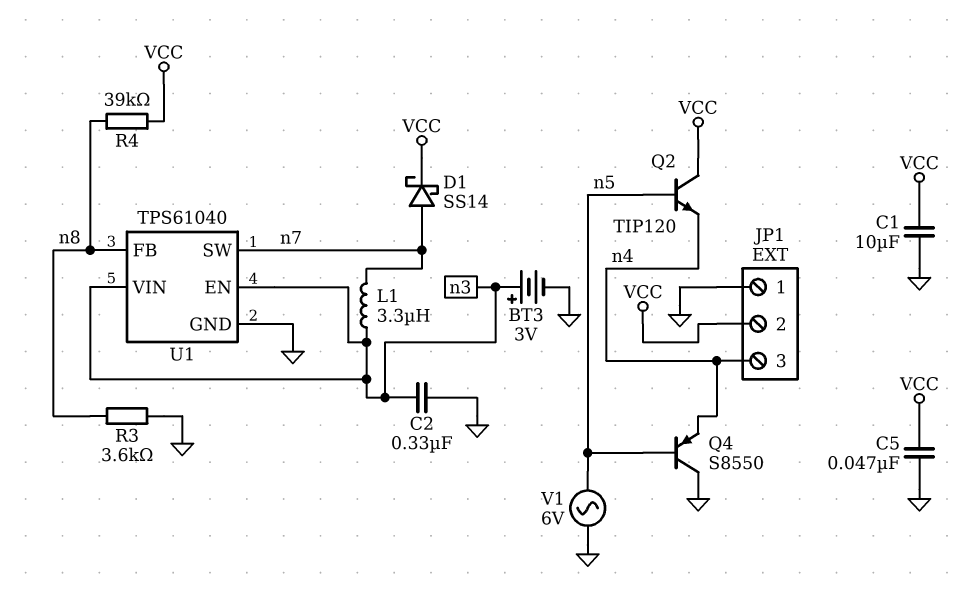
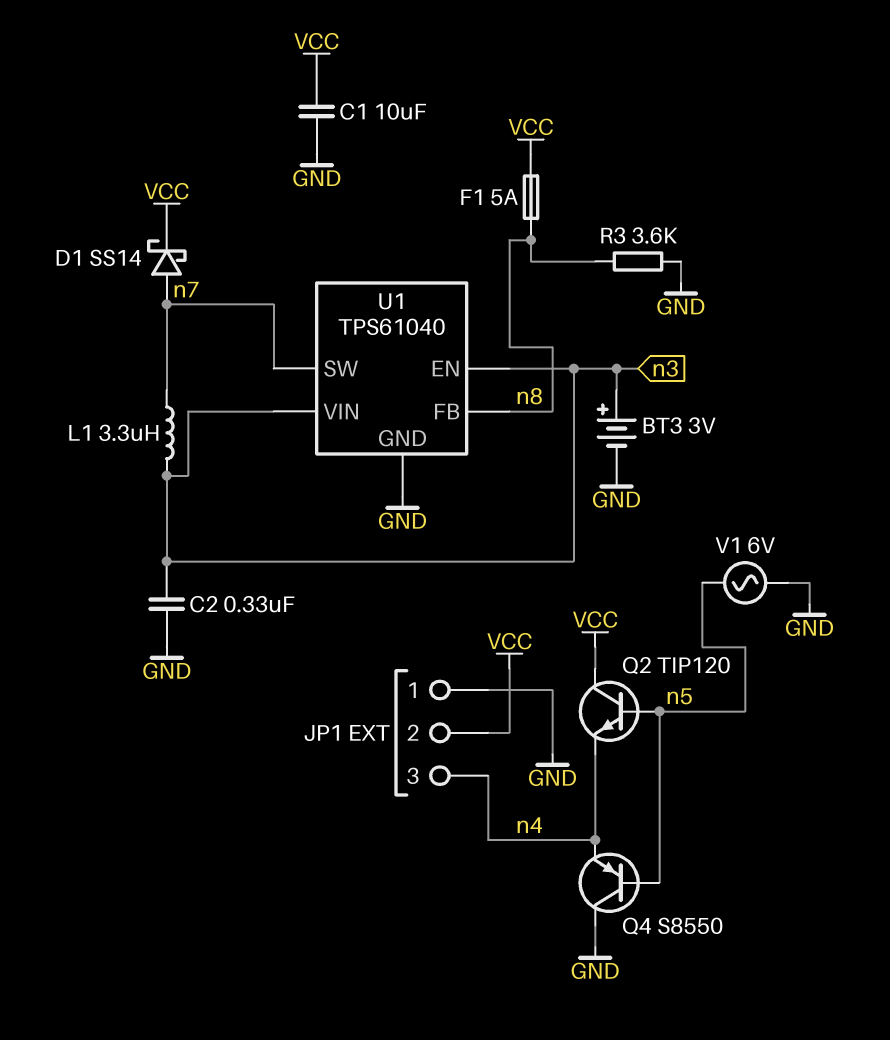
C5: 47nF (GND, VCC) -> none
F1: none -> 5A (VCC, n8)
R4: 39k (VCC, n8) -> none

